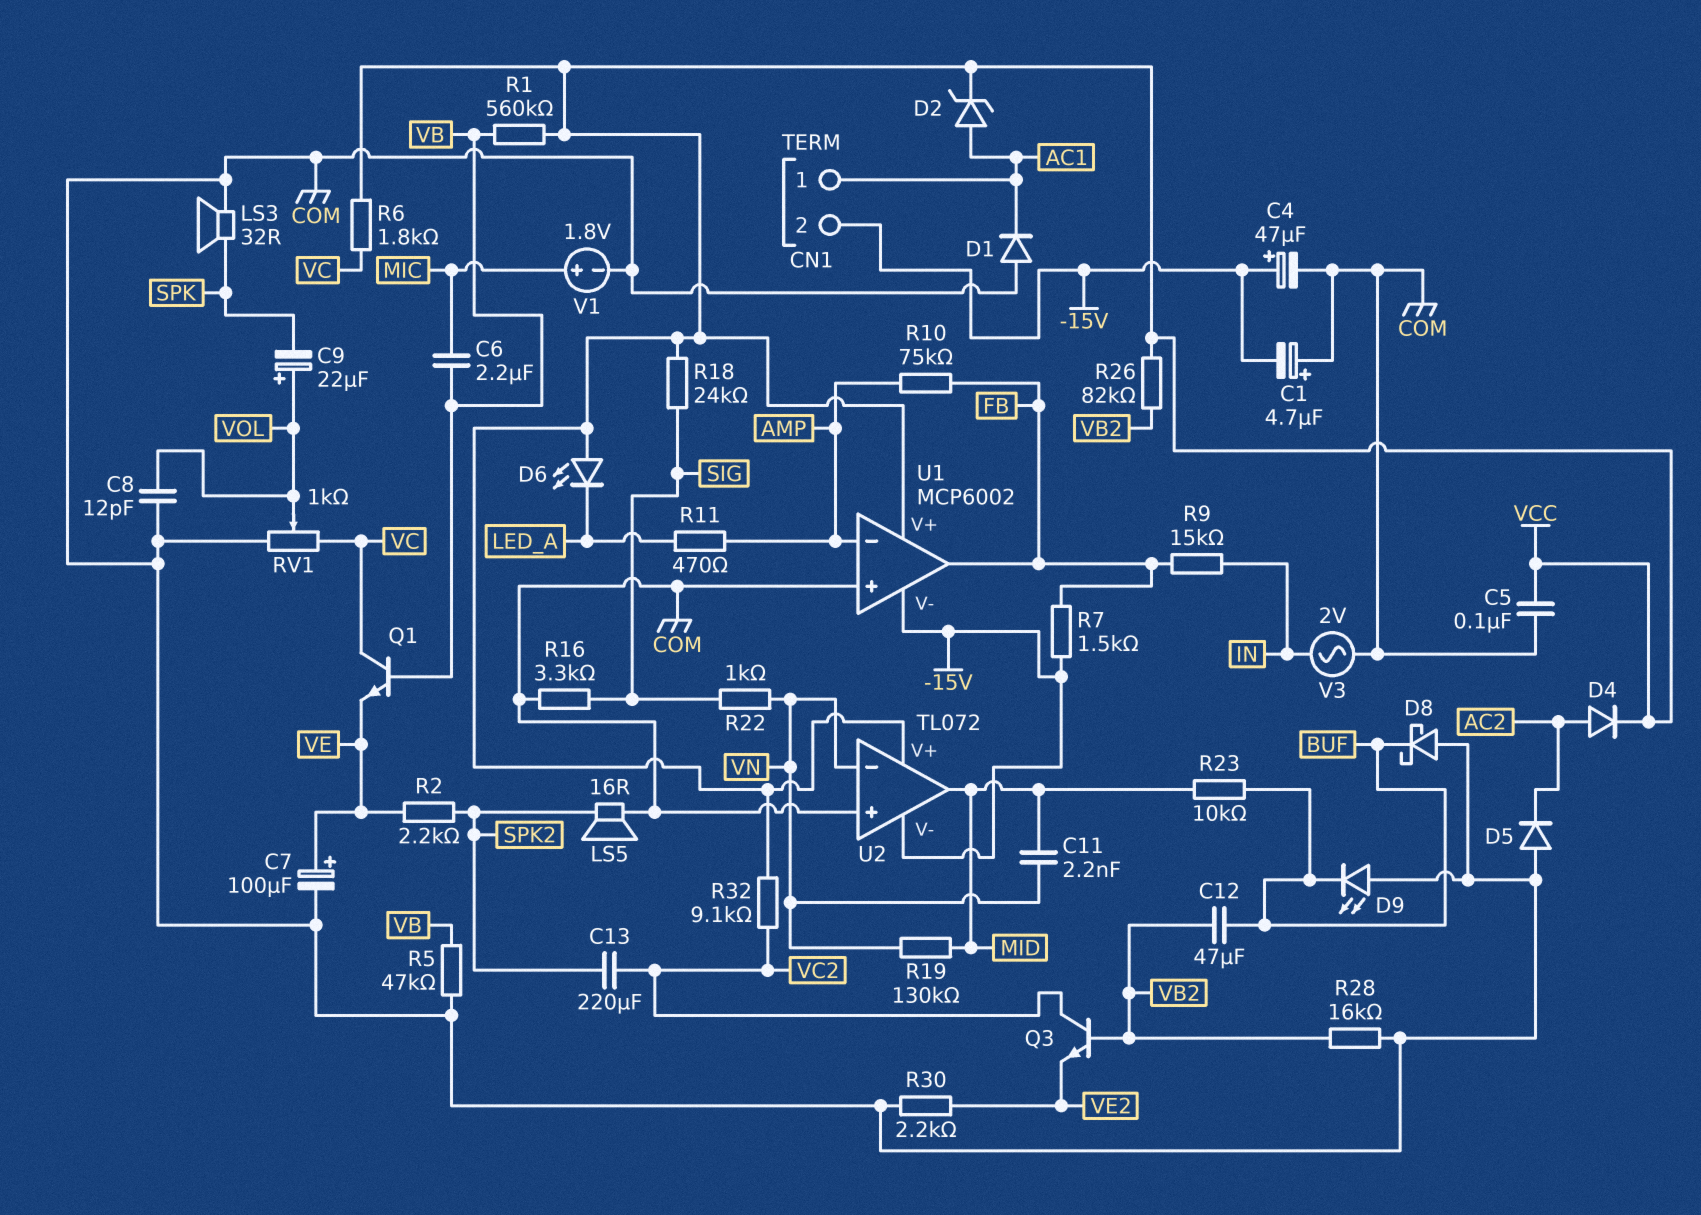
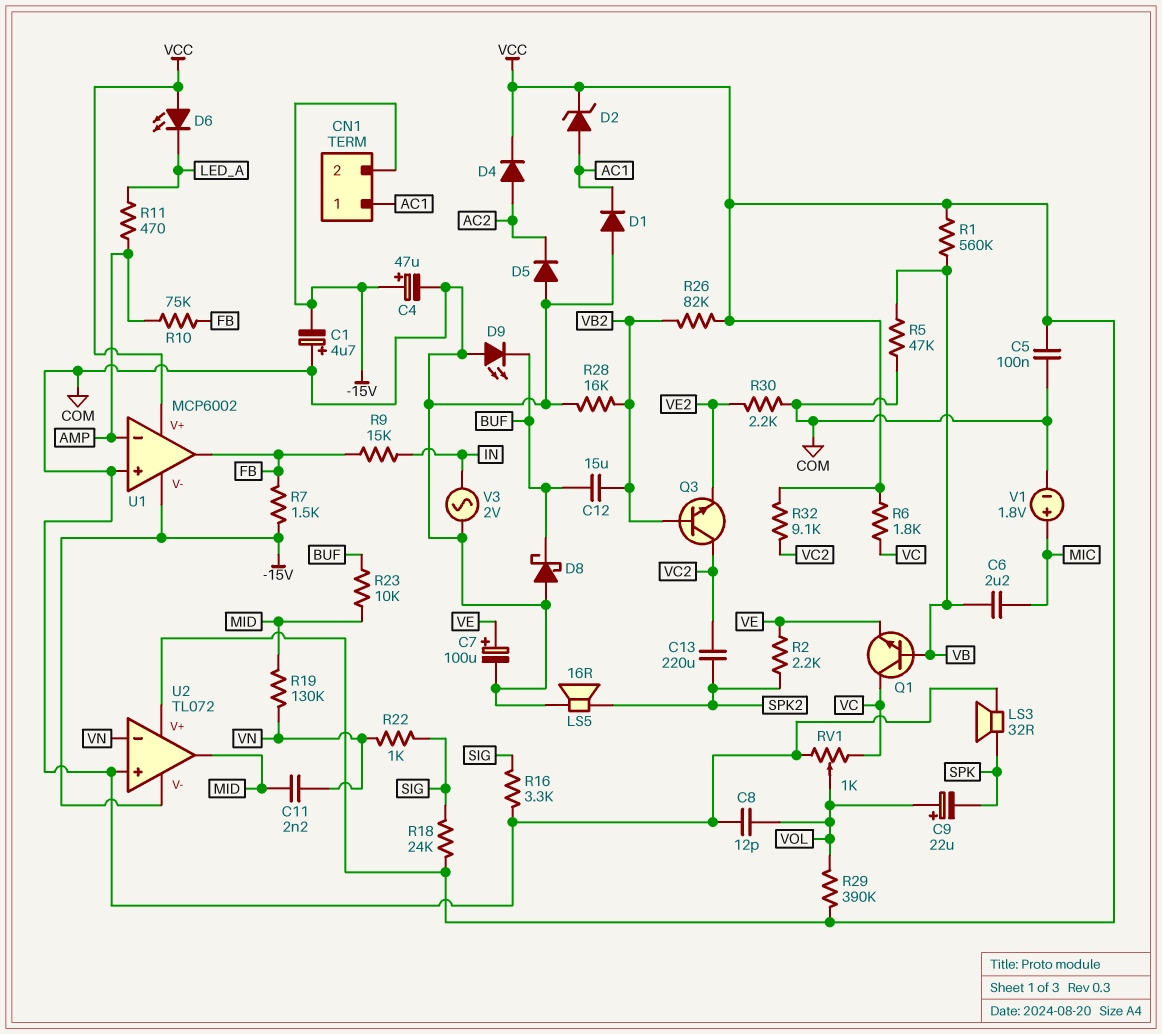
C12: 47uF (BUF, VB2) -> 15uF (BUF, VB2)
R29: none -> 390k (VCC, VOL)

